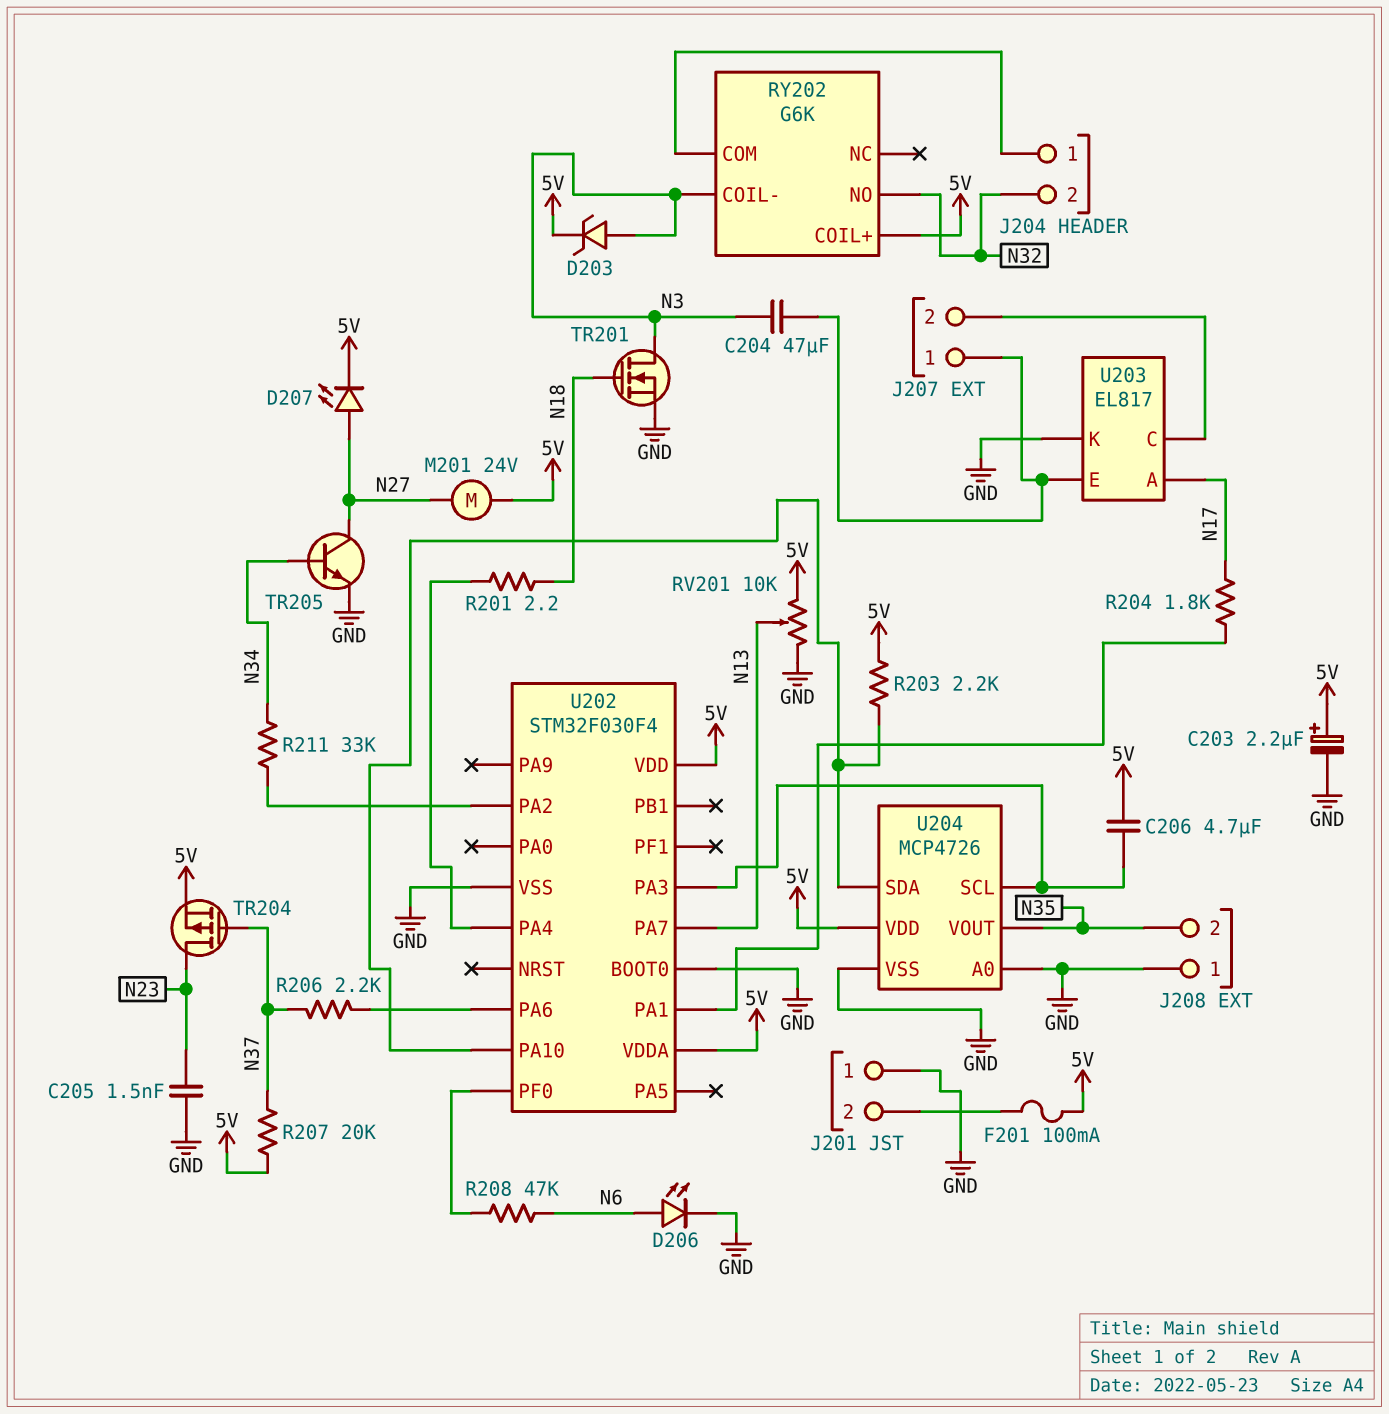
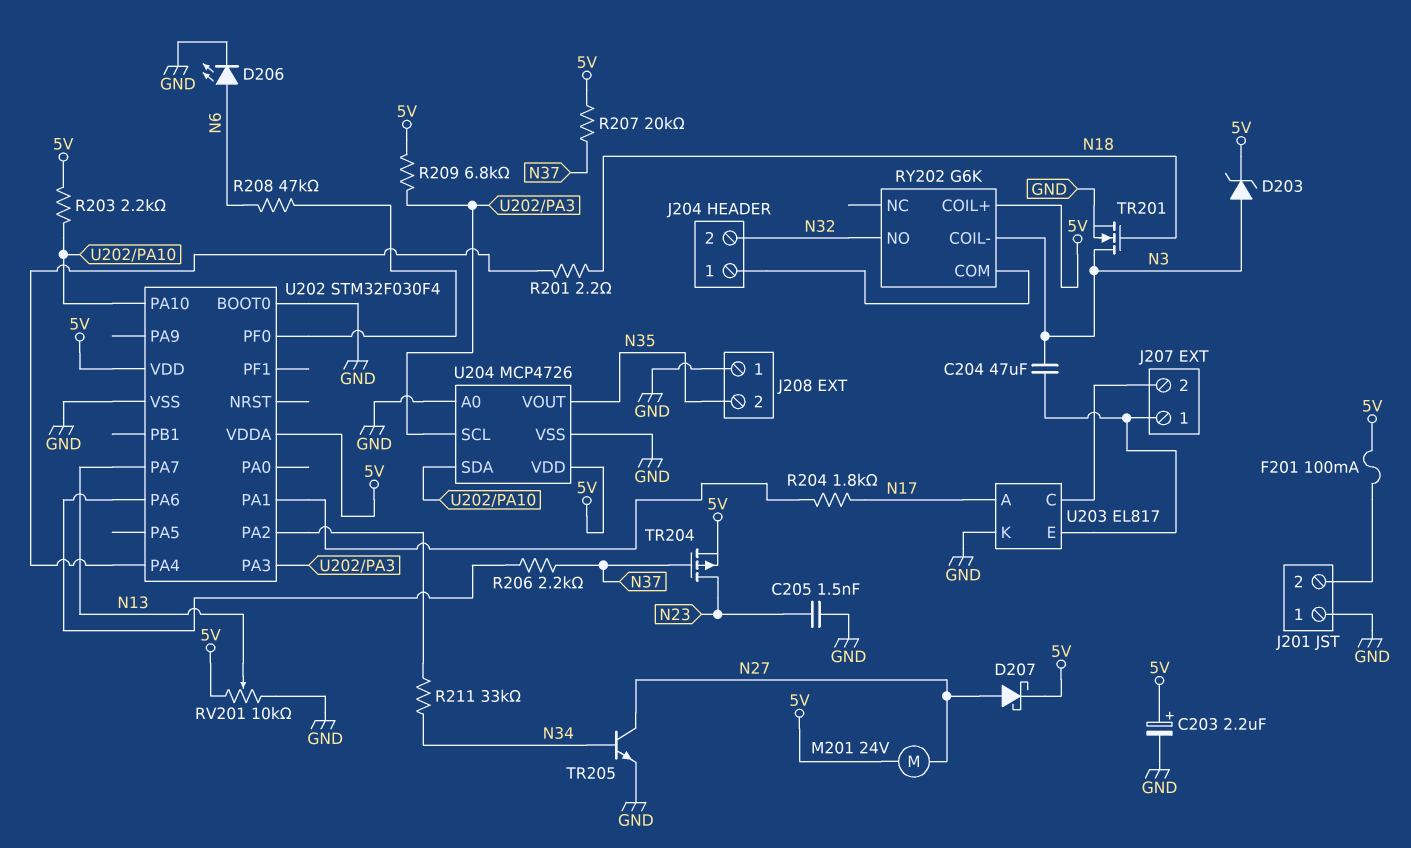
C206: 4.7uF (5V, U202/PA3) -> none
D207: LED (A N27, K 5V) -> schottky (A N27, K 5V)
R209: none -> 6.8k (5V, U202/PA3)

